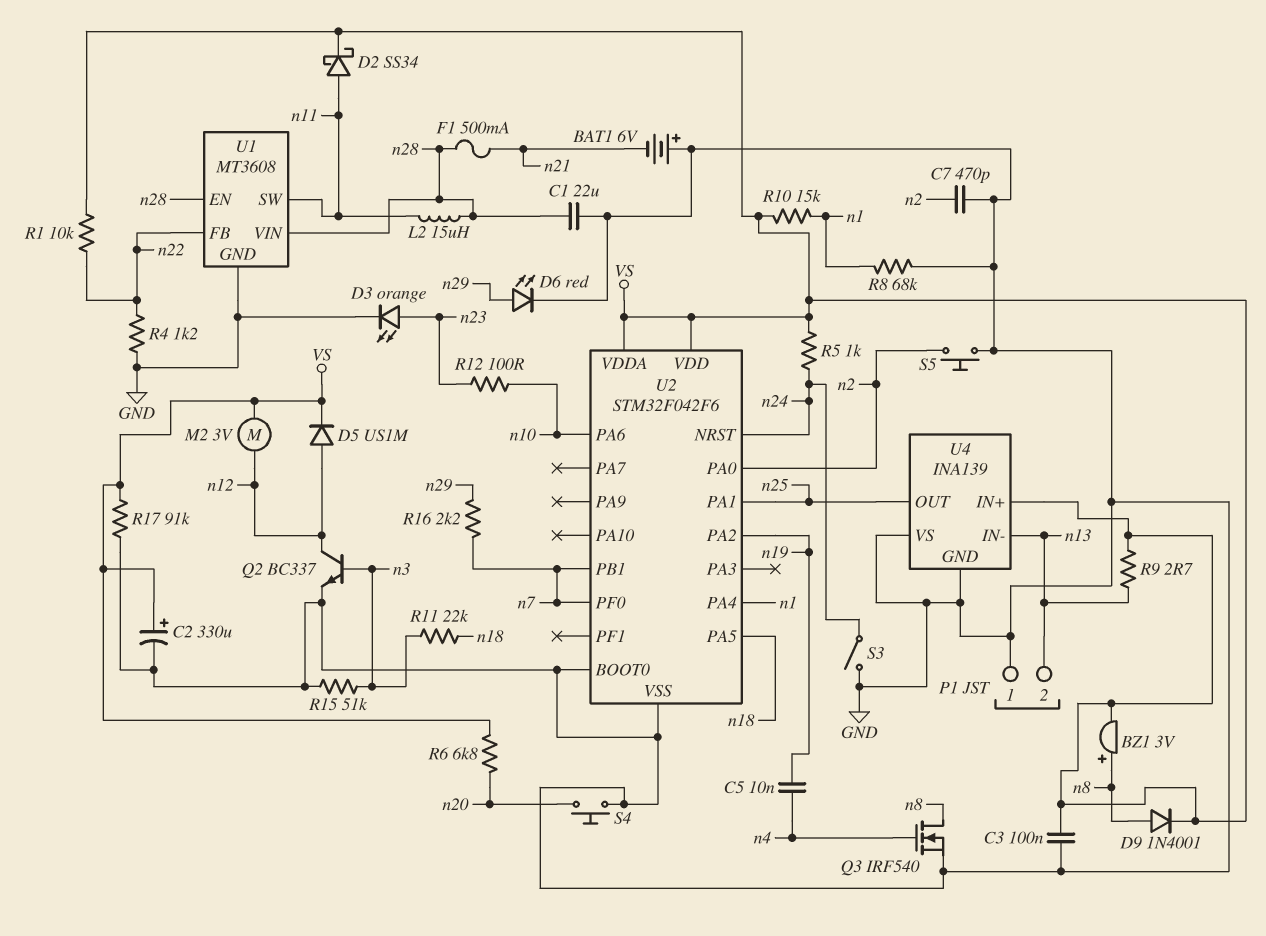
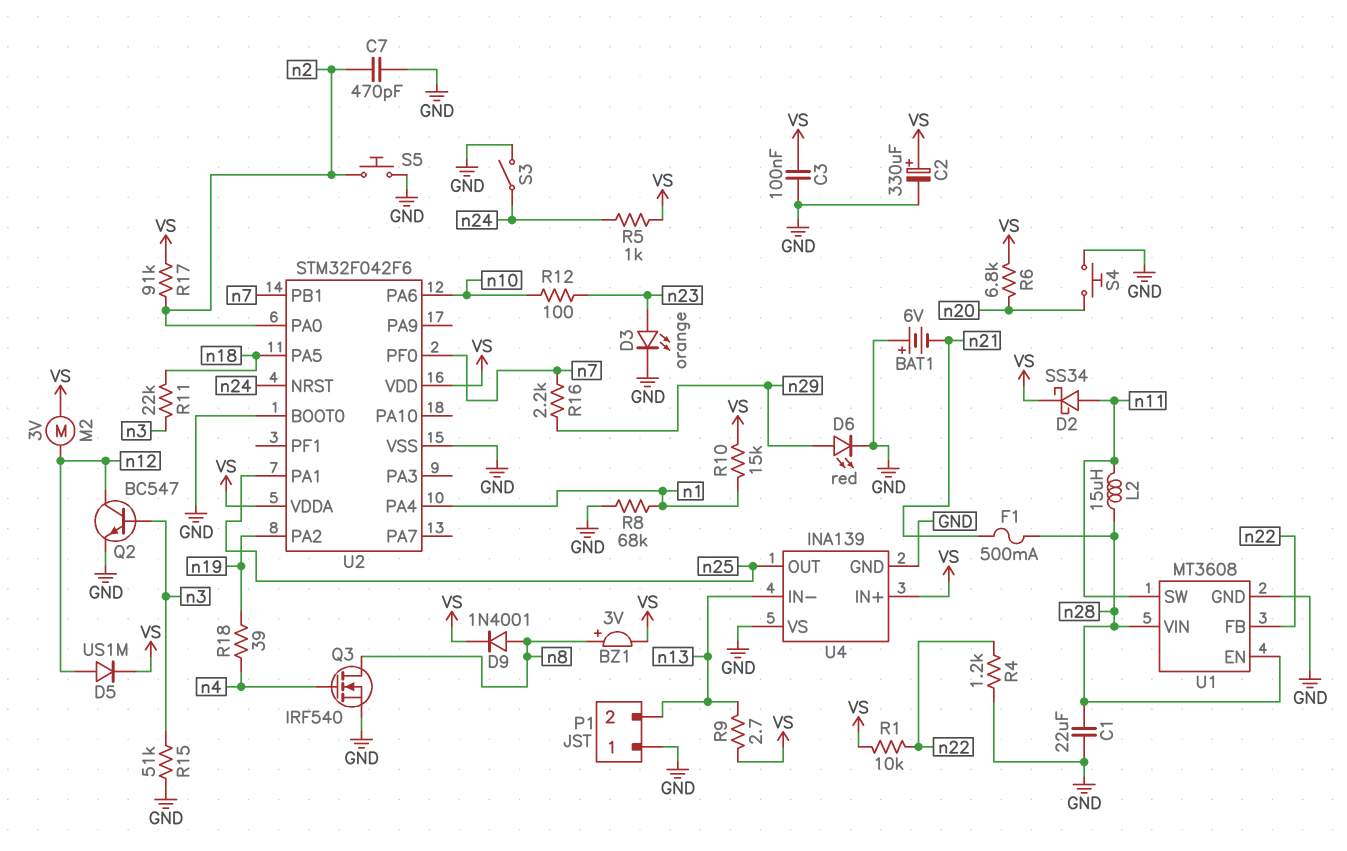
C5: 10nF (n4, n19) -> none
Q2: NPN BC337 (B n3, C n12, E GND) -> NPN BC547 (B n3, C n12, E GND)
R17: 91k (GND, VS) -> 91k (VS, n2)
R18: none -> 39 (n4, n19)

